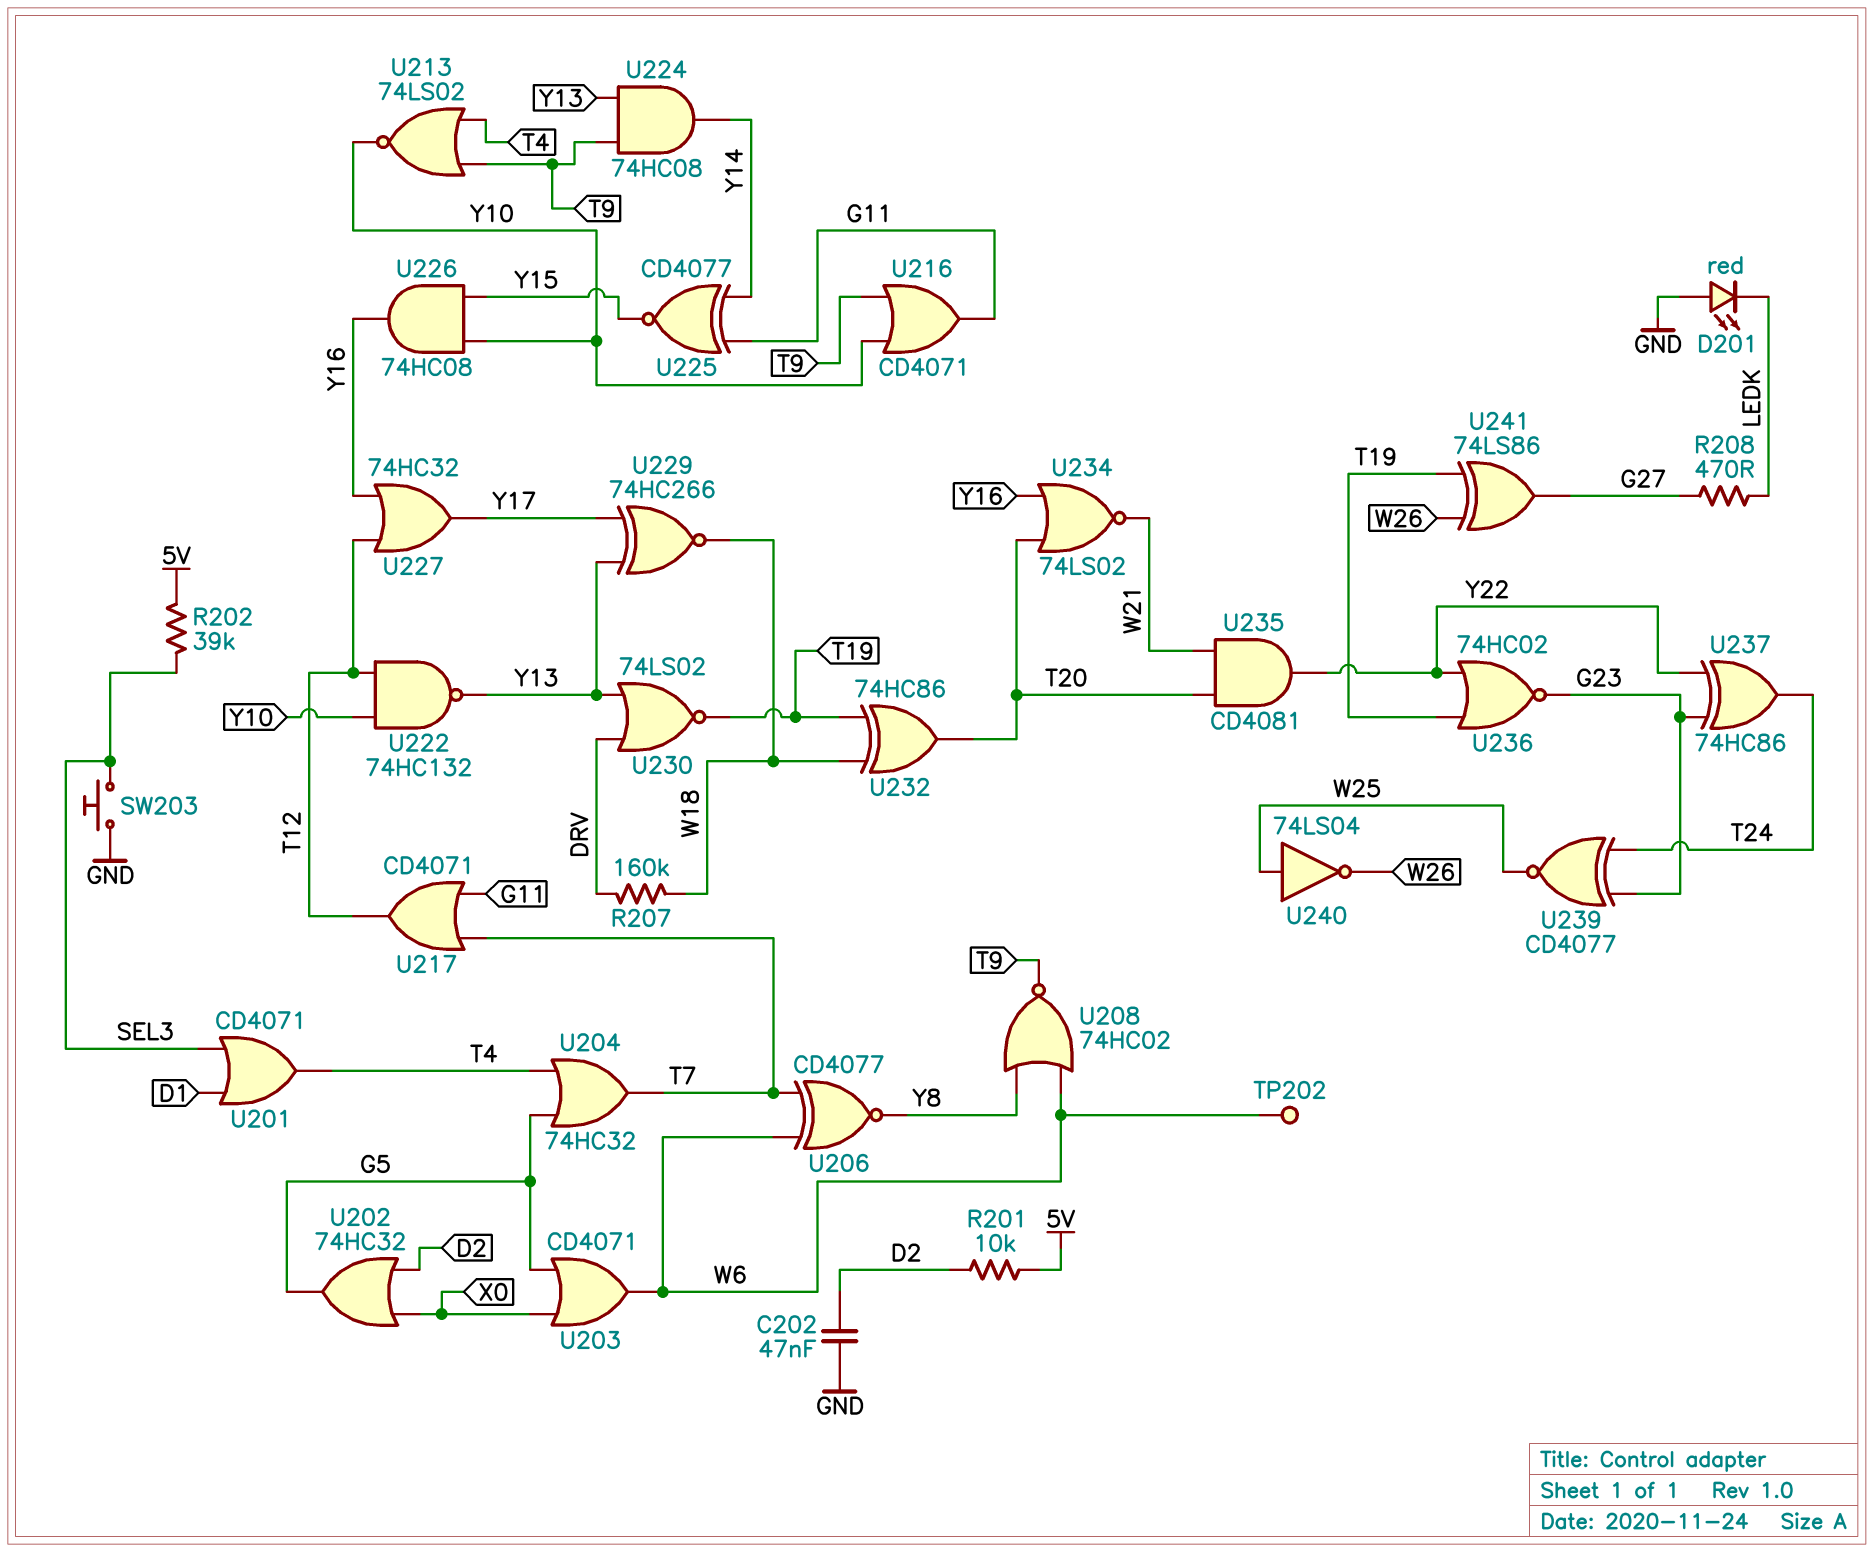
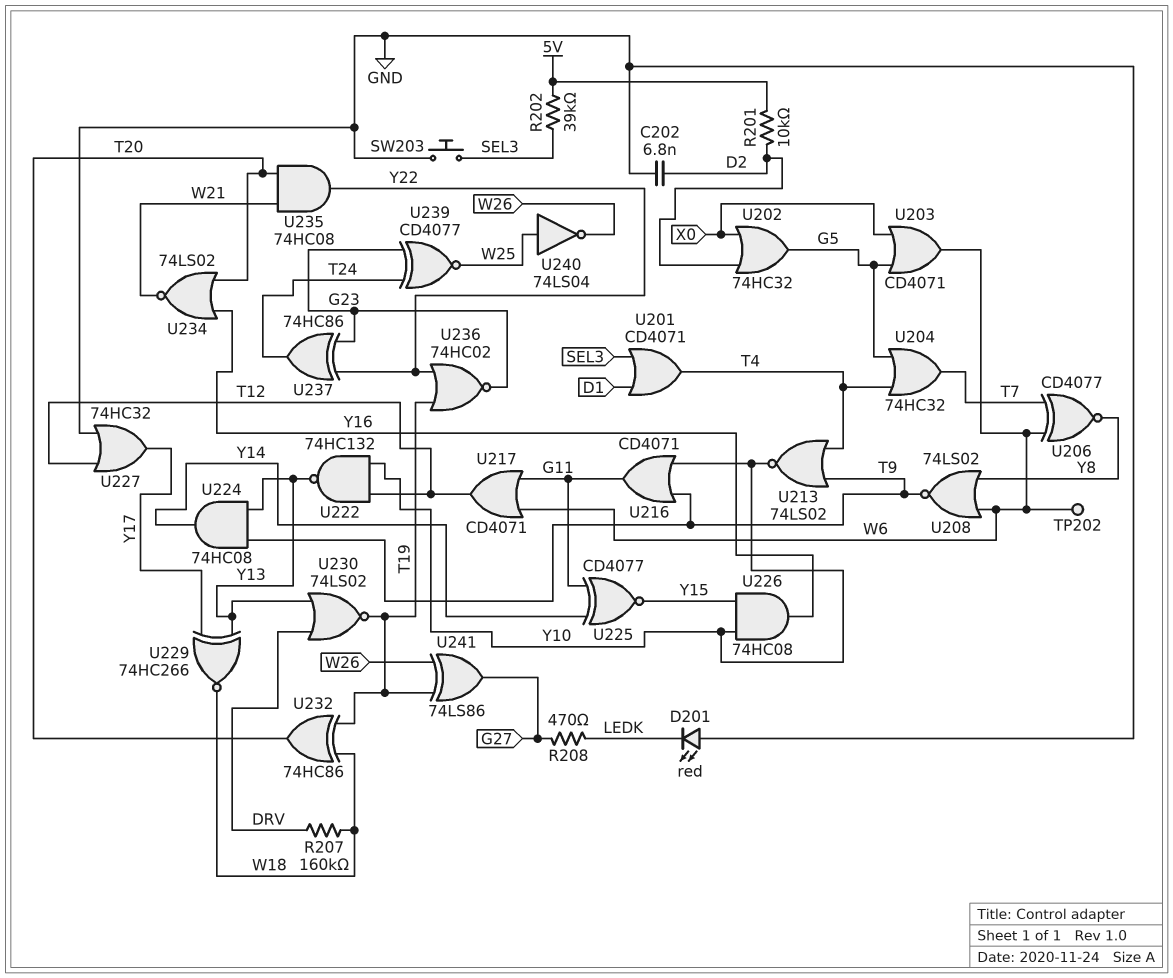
C202: 47nF (D2, GND) -> 6.8nF (D2, GND)
U208: NOR 74HC02 (in W6, in Y8, out T9) -> NOR 74LS02 (in W6, in Y8, out T9)
U217: OR CD4071 (in G11, in T7, out T12) -> OR CD4071 (in G11, in W6, out T12)
U227: OR 74HC32 (in T12, in Y16, out Y17) -> OR 74HC32 (in GND, in T12, out Y17)
U235: AND CD4081 (in T20, in W21, out Y22) -> AND 74HC08 (in T20, in W21, out Y22)

